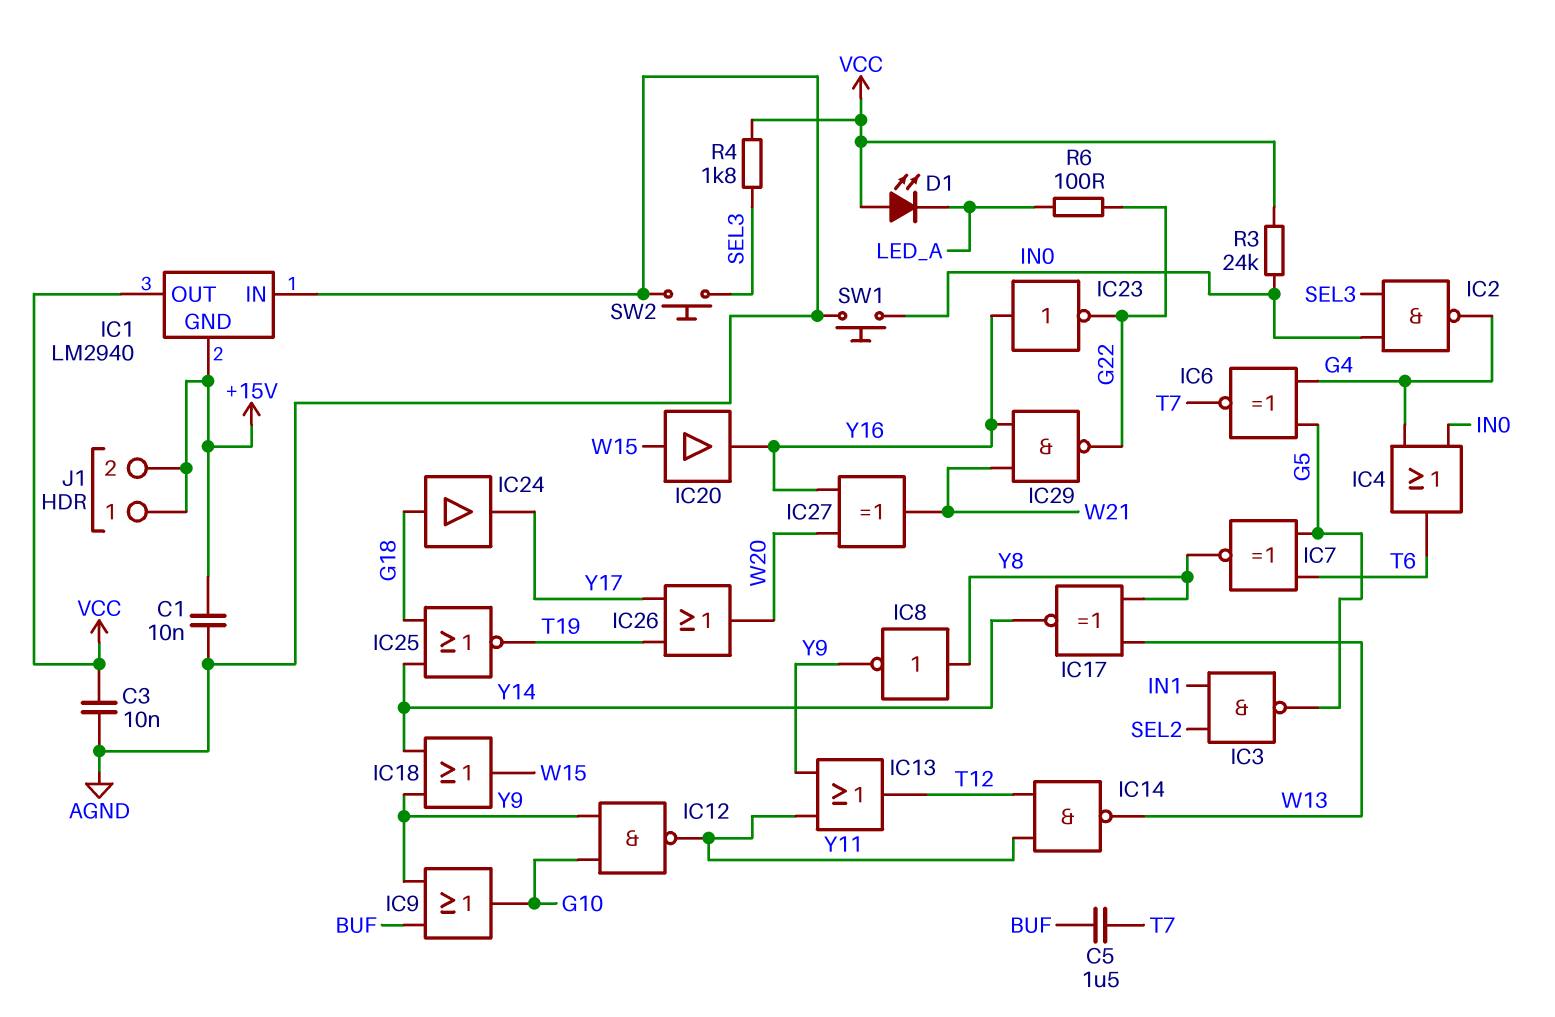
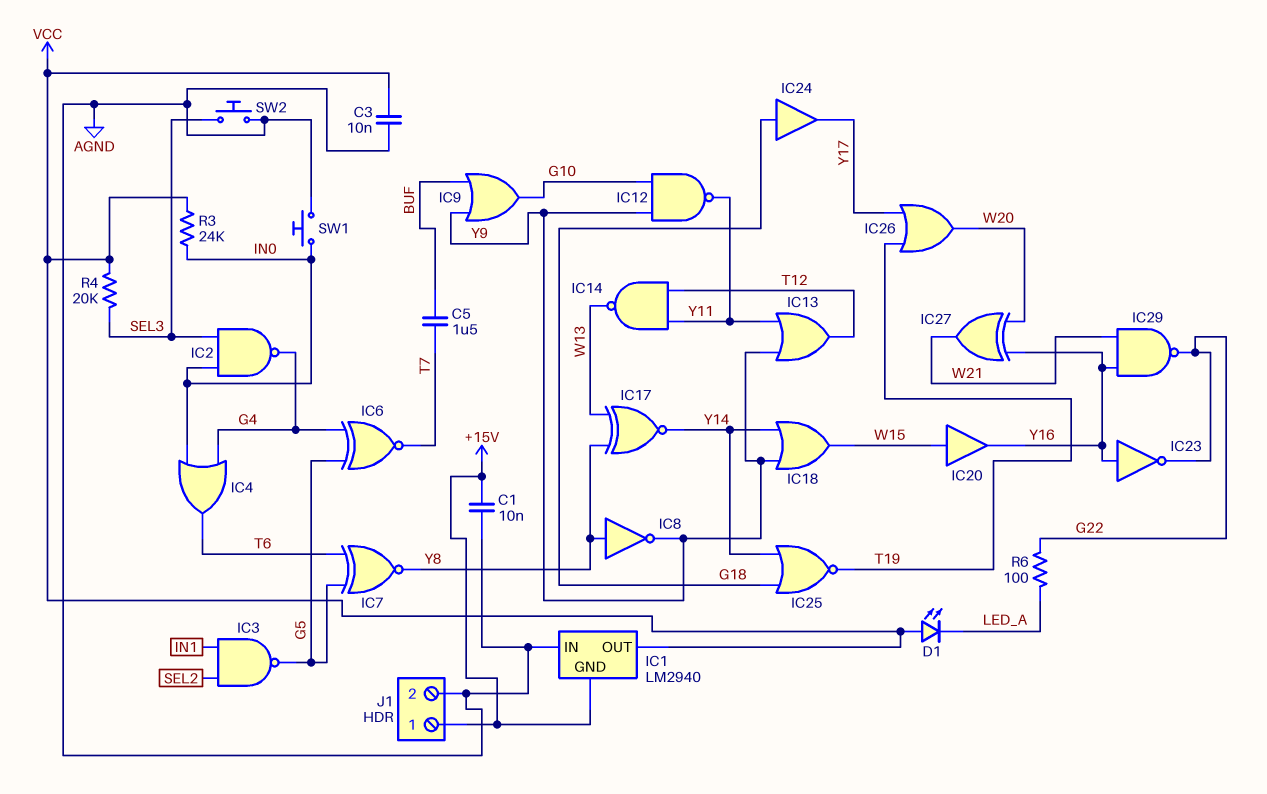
J1 pin 2: +15V -> AGND
R4: 1.8k (SEL3, VCC) -> 20k (SEL3, VCC)

